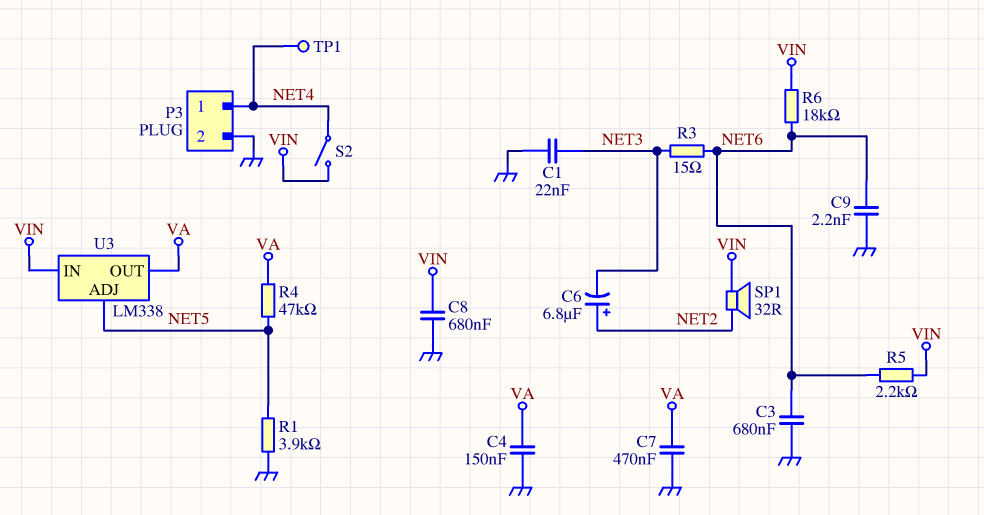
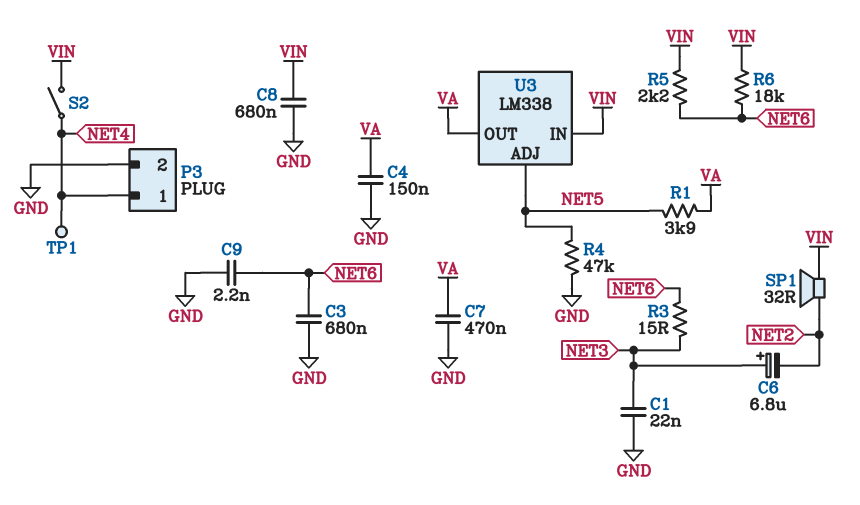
C6: 6.8uF (plus NET2, minus NET3) -> 6.8uF (plus NET3, minus NET2)
R1: 3.9k (GND, NET5) -> 3.9k (NET5, VA)
R4: 47k (NET5, VA) -> 47k (GND, NET5)

